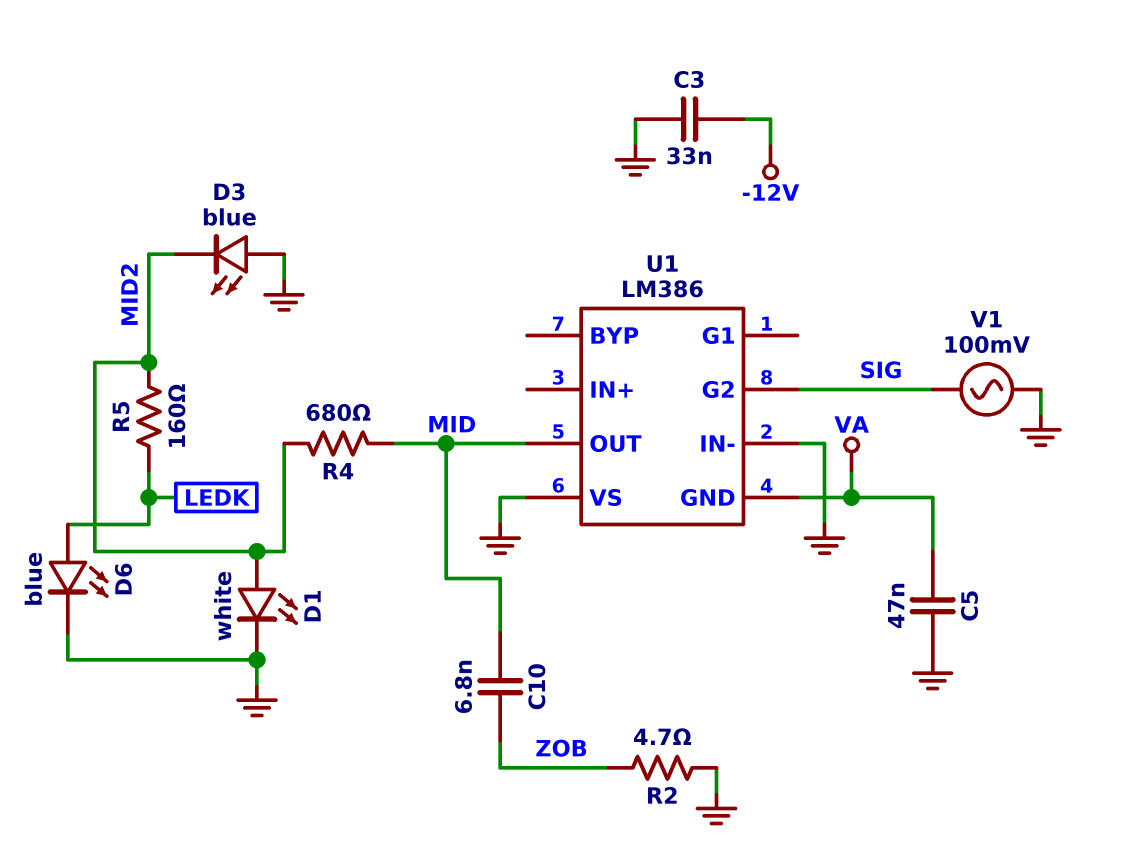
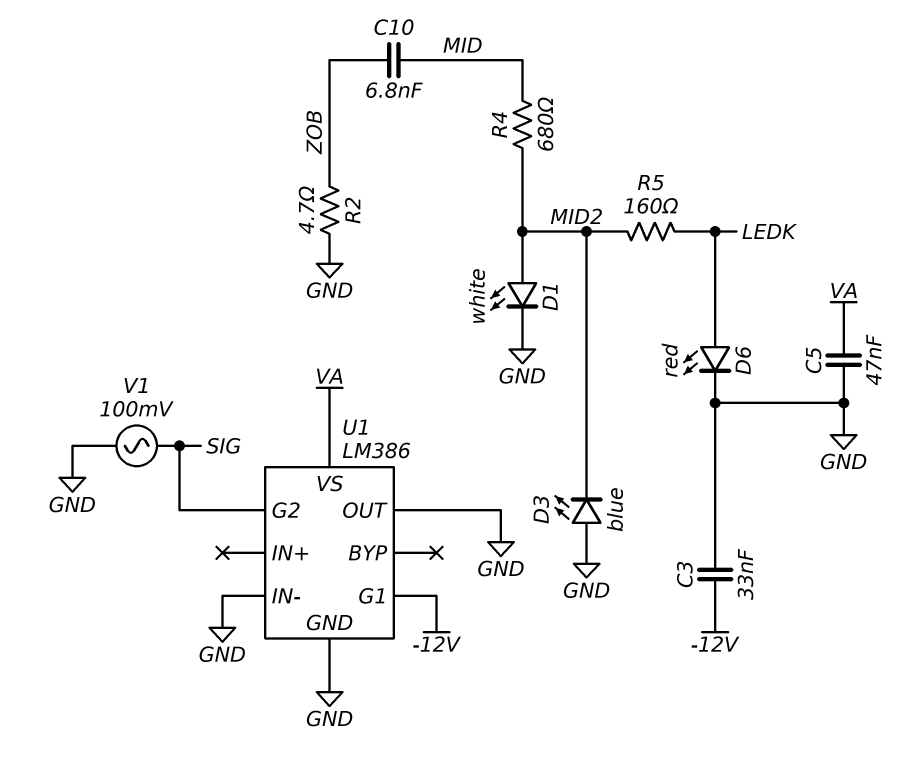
D6: LED blue (A LEDK, K GND) -> LED red (A LEDK, K GND)
U1 pin G1: none -> -12V
U1 pin GND: VA -> GND
U1 pin OUT: MID -> GND
U1 pin VS: GND -> VA

